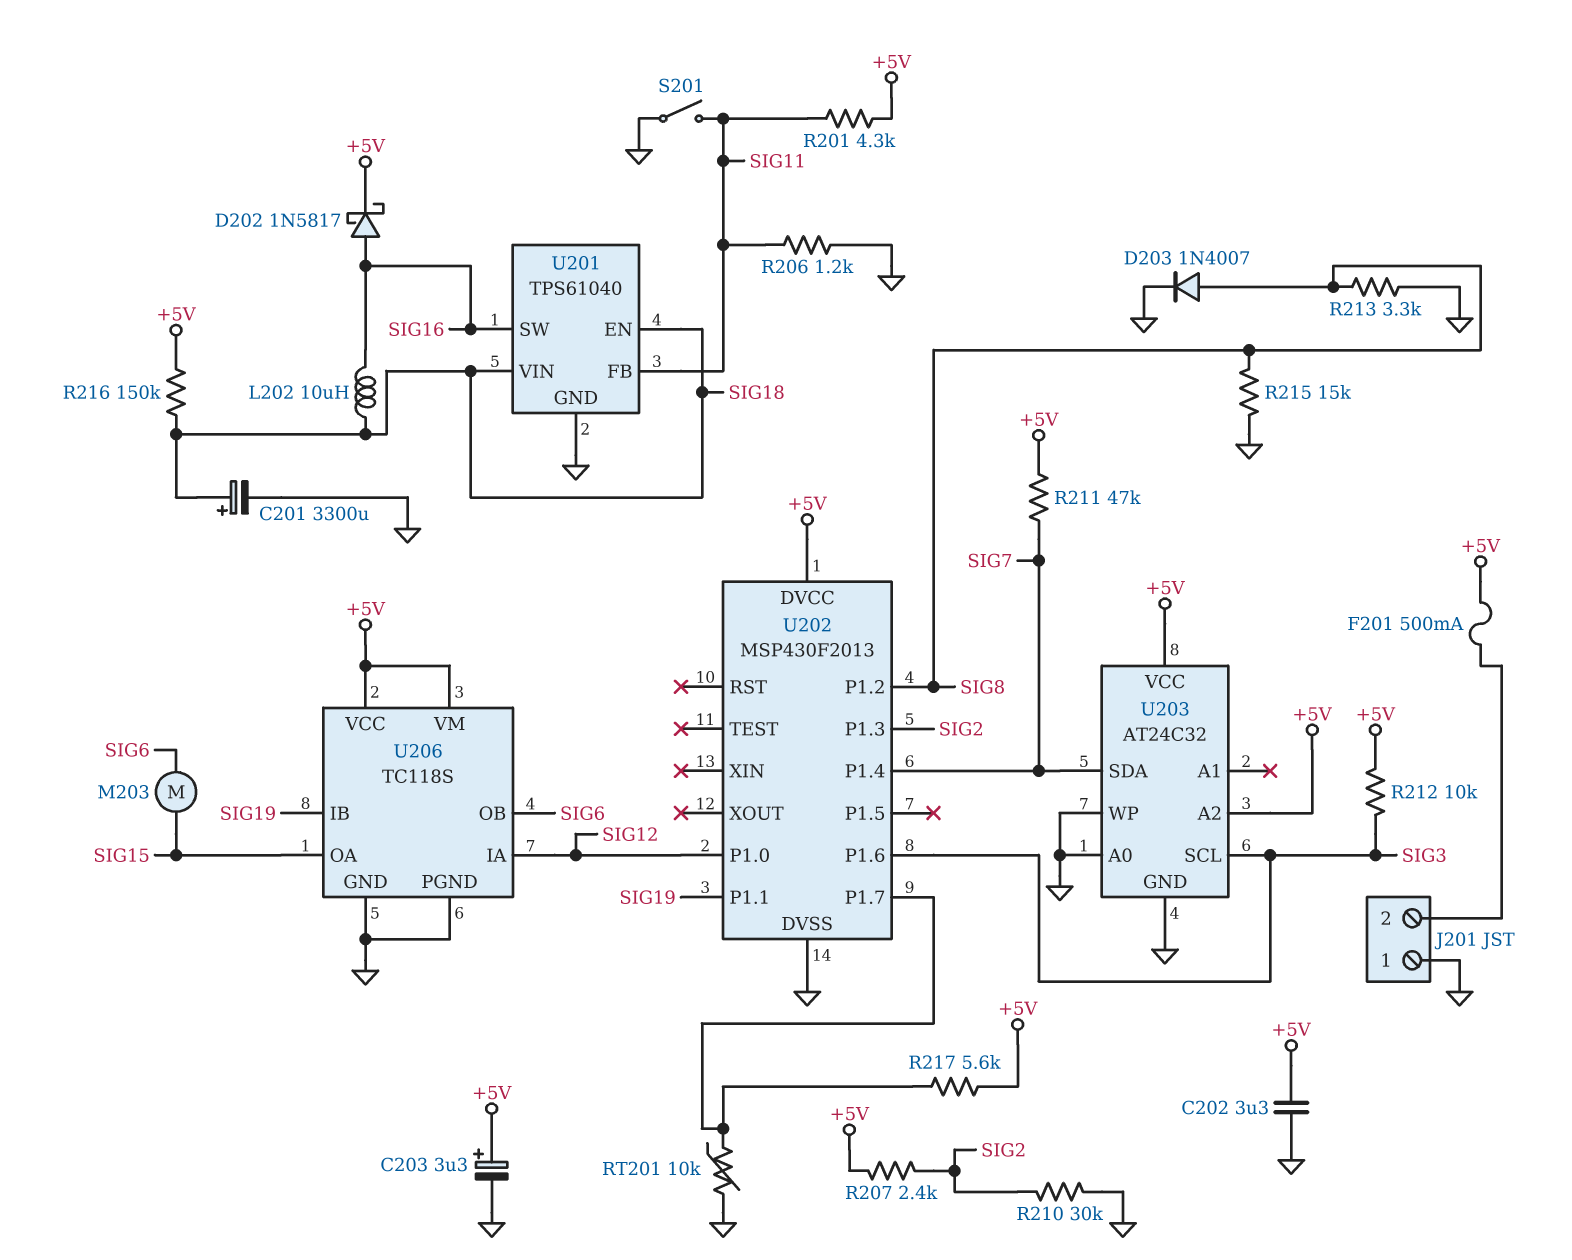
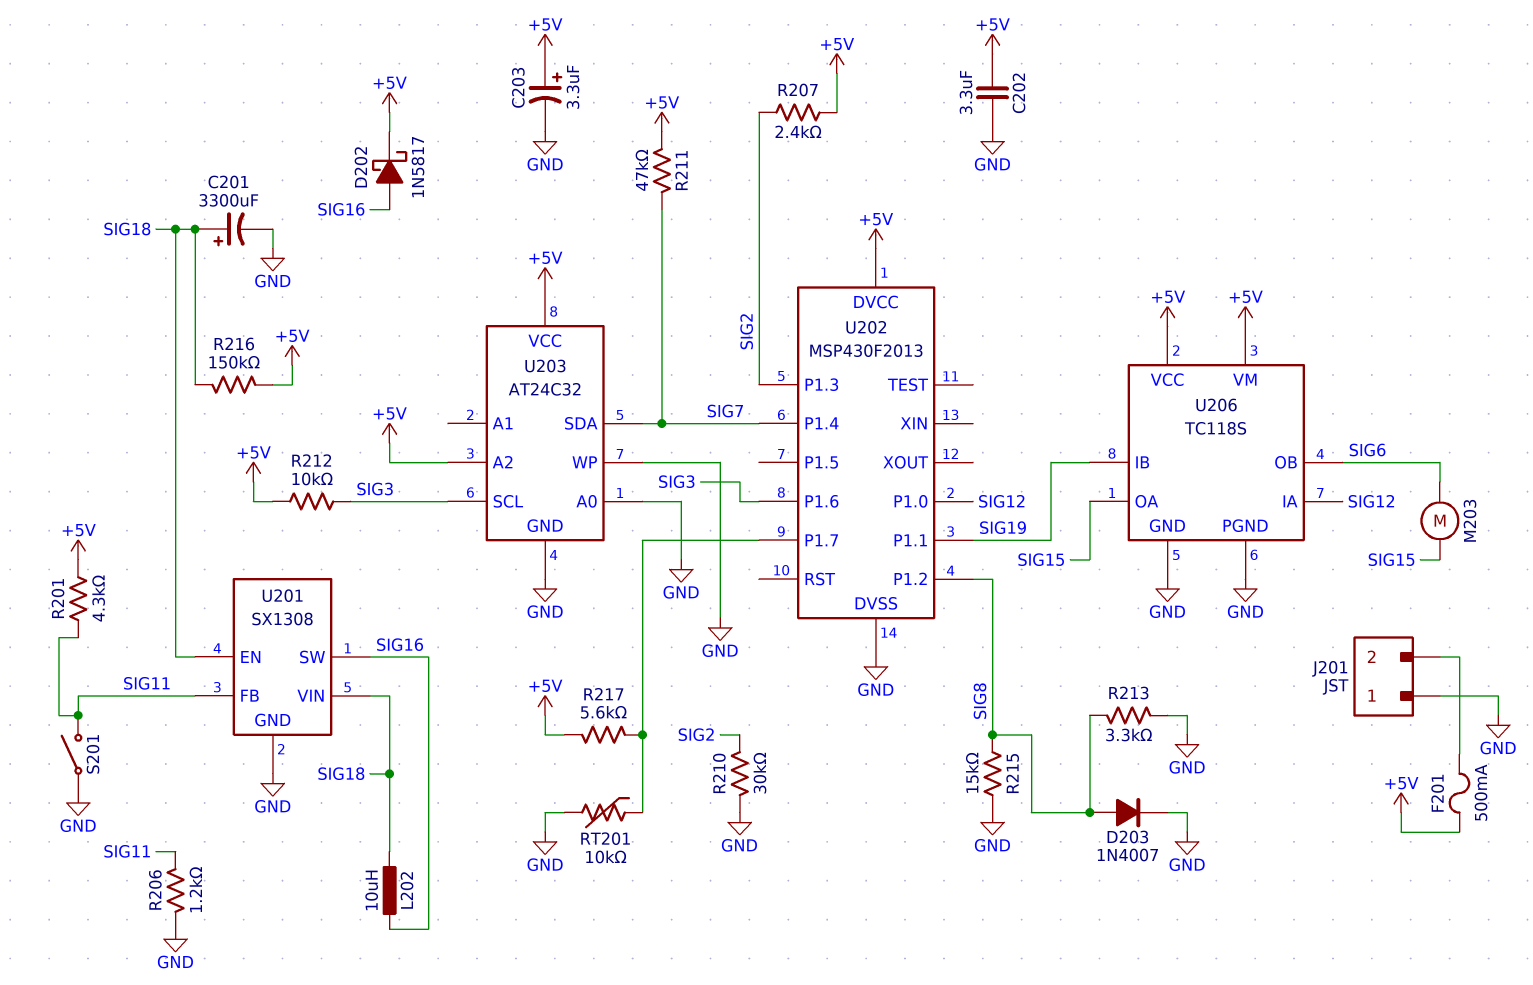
U201: TPS61040 -> SX1308

